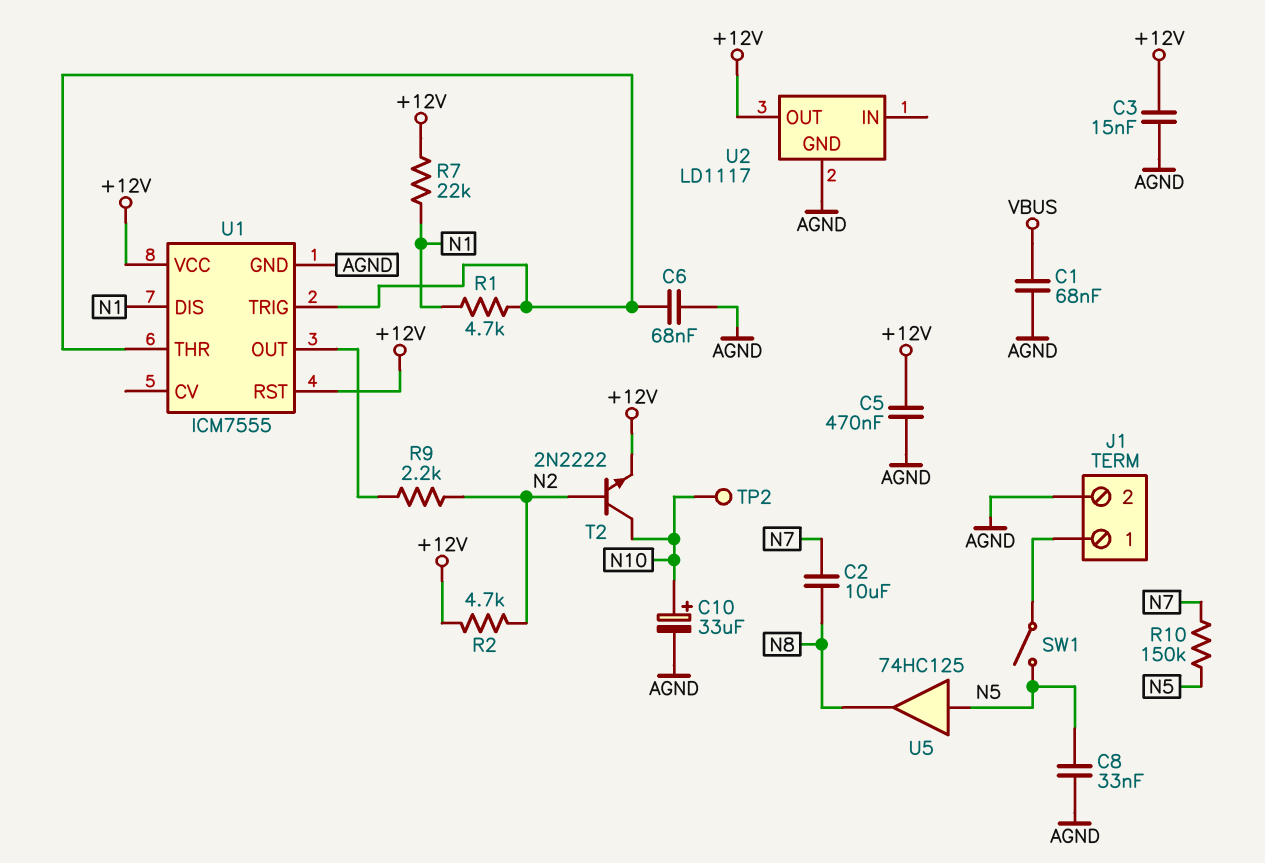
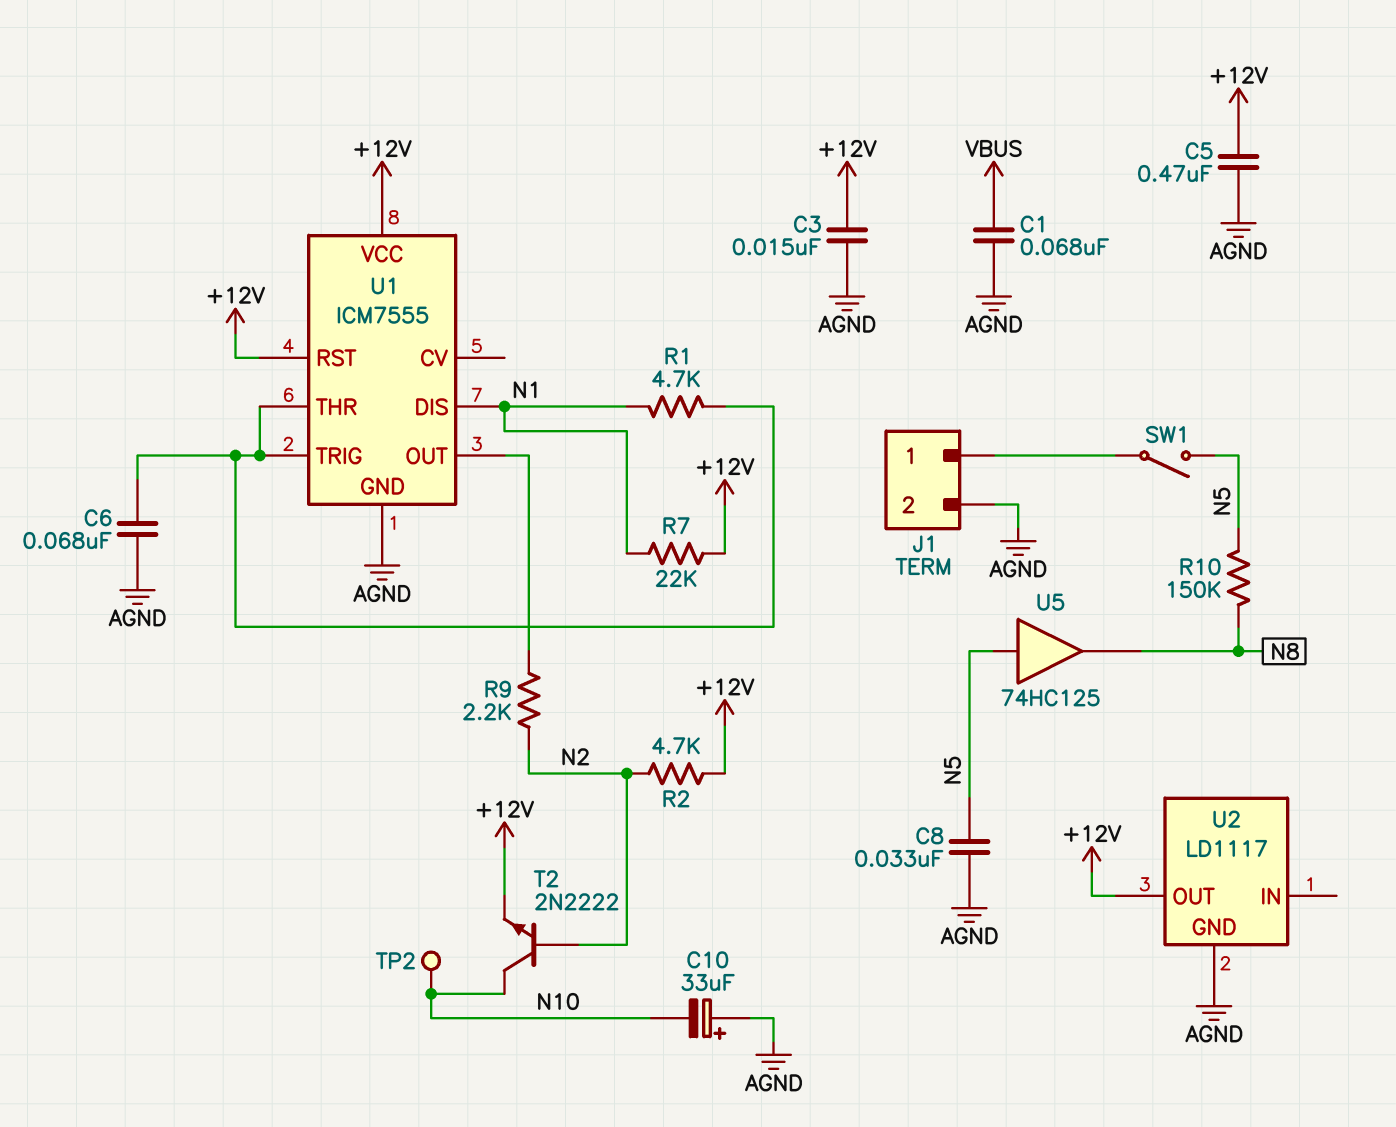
C2: 10uF (N7, N8) -> none
C10: 33uF (plus N10, minus AGND) -> 33uF (plus AGND, minus N10)
R10: 150k (N5, N7) -> 150k (N5, N8)

